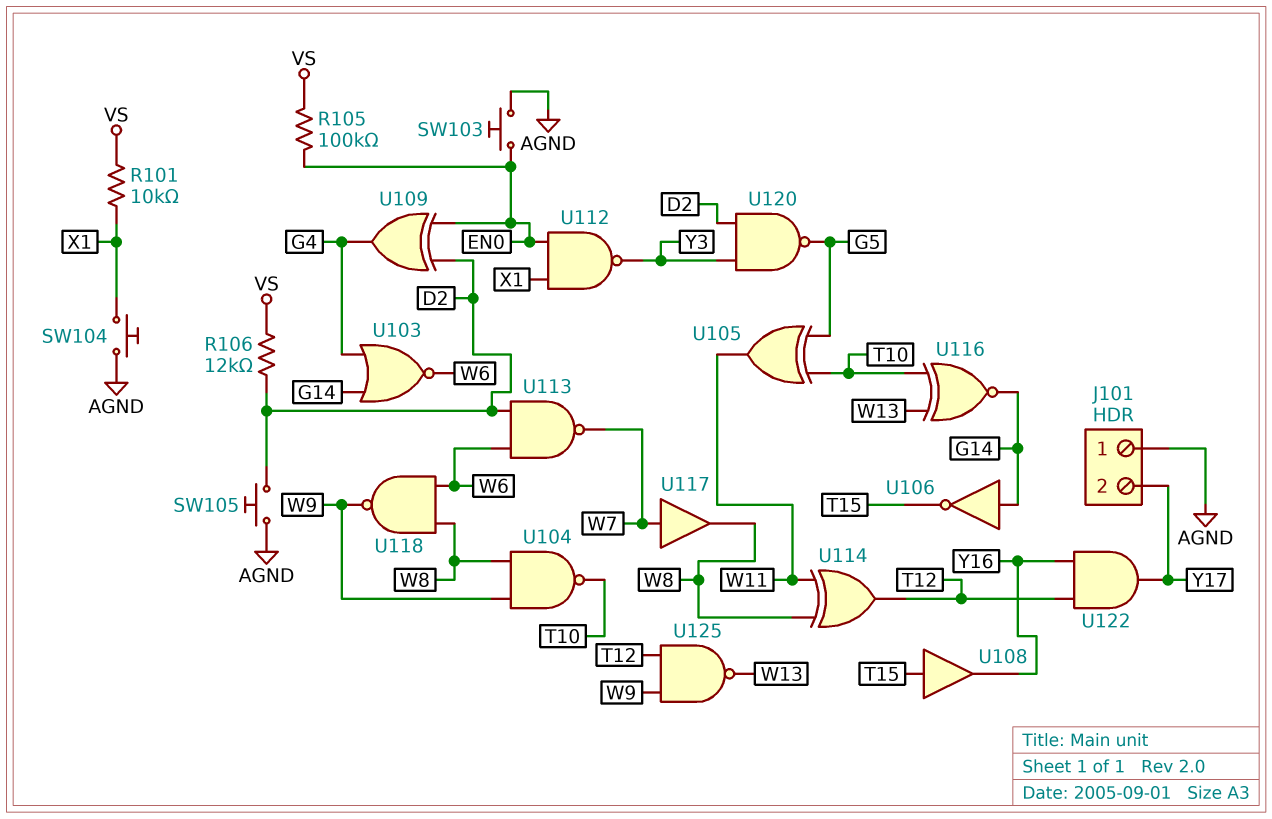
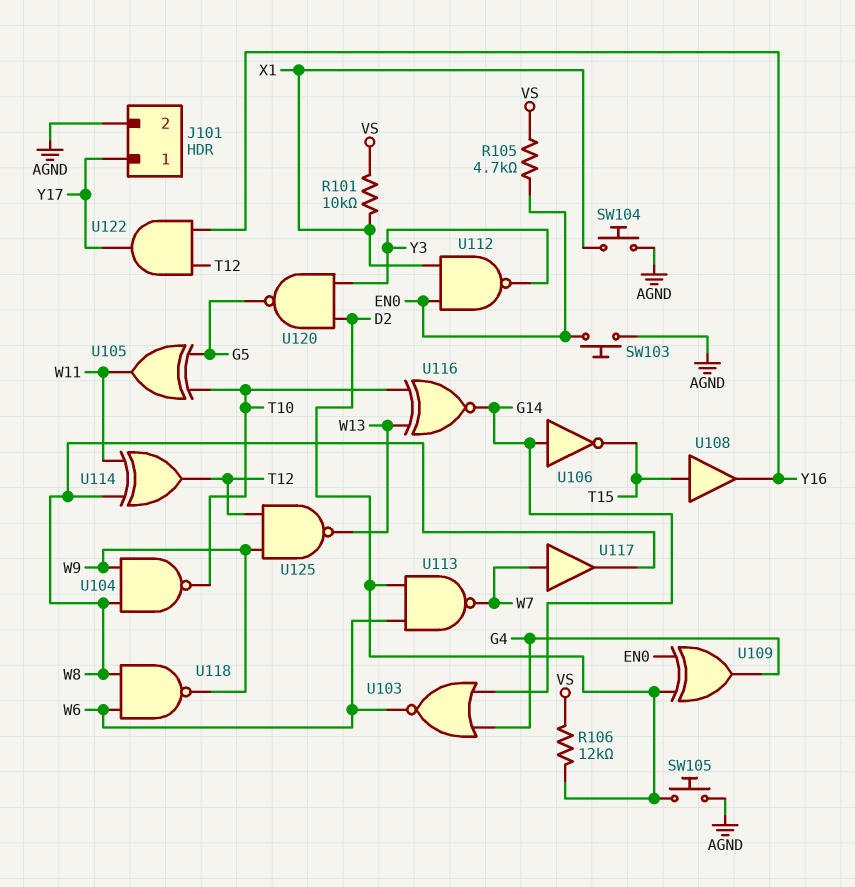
J101 pin 1: AGND -> Y17
J101 pin 2: Y17 -> AGND
R105: 100k (EN0, VS) -> 4.7k (EN0, VS)

